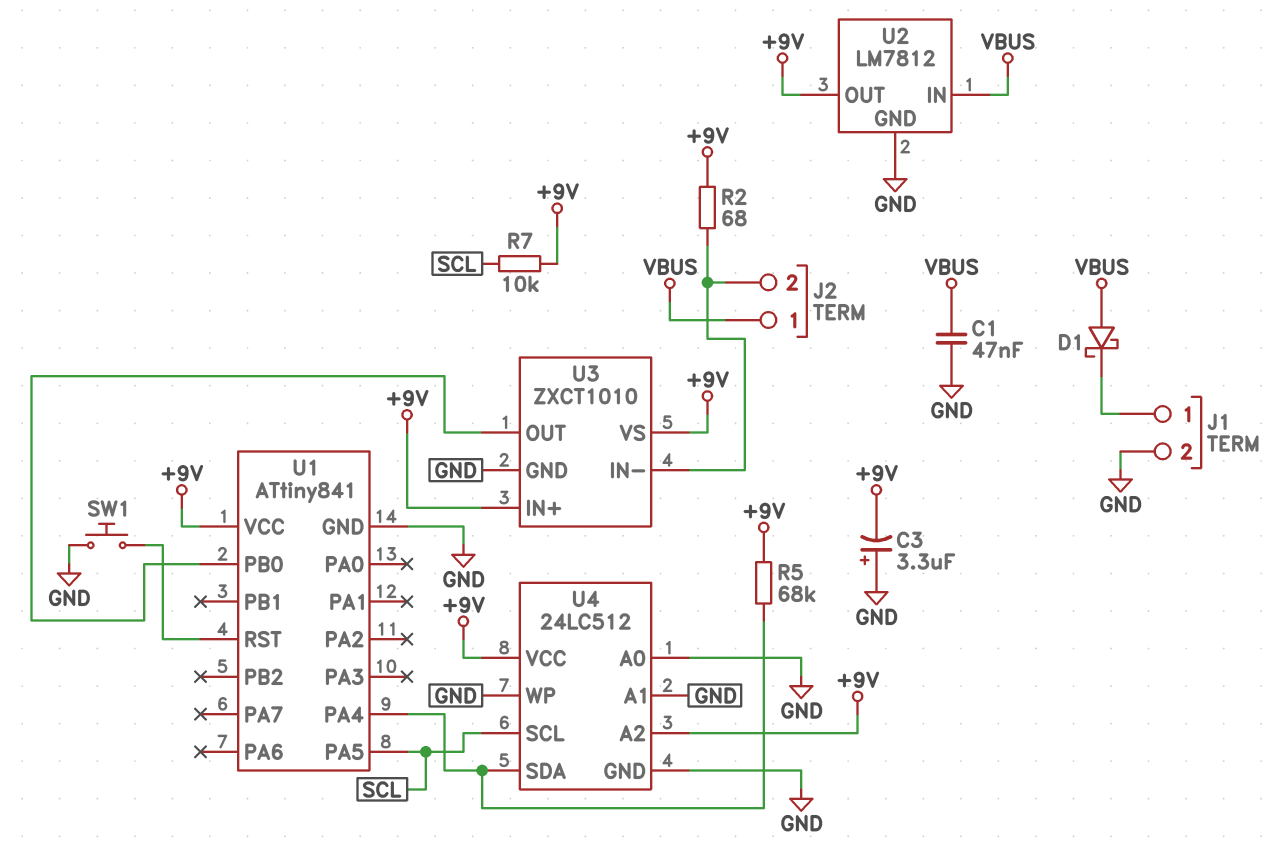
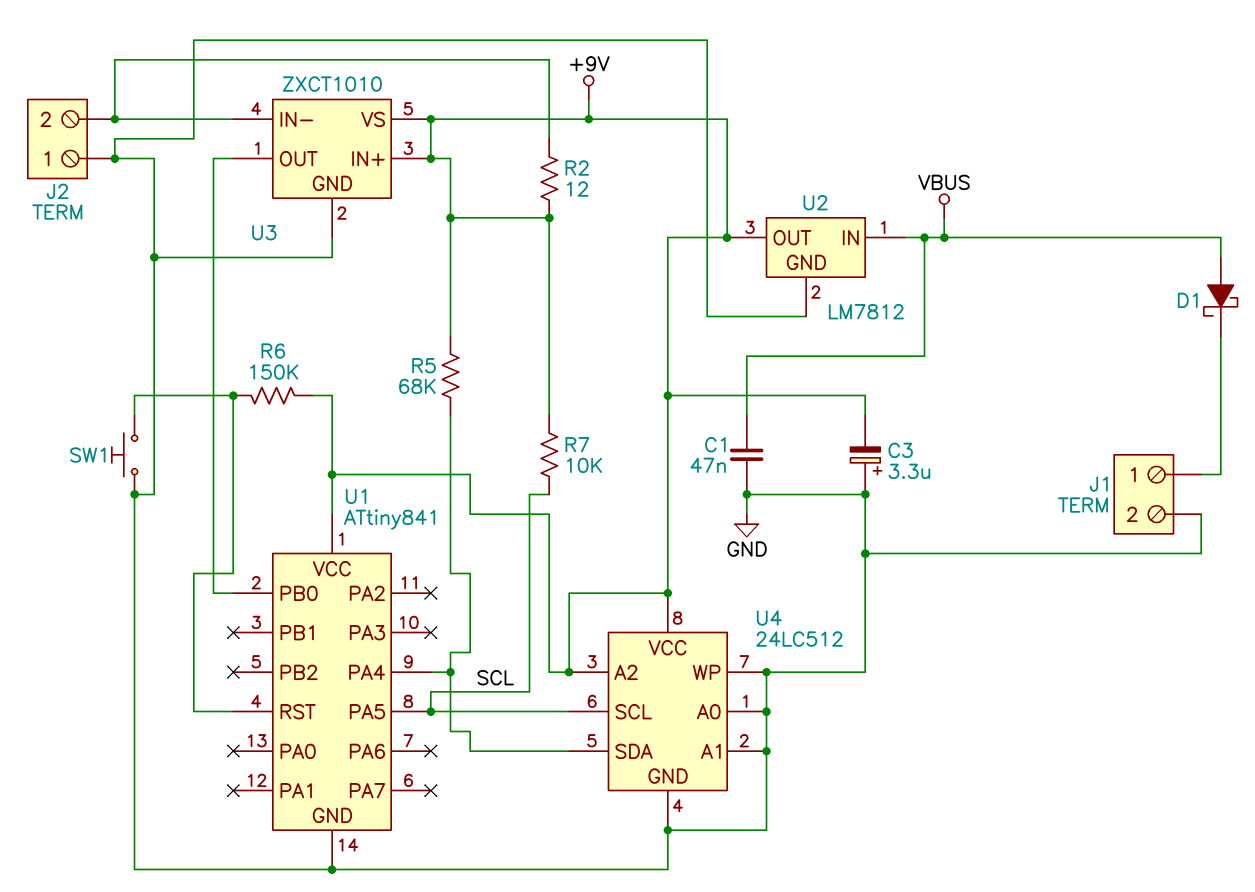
J2 pin 1: VBUS -> GND
R2: 68 (+9V, J2/2) -> 12 (+9V, J2/2)
R6: none -> 150k (+9V, U1/RST)

